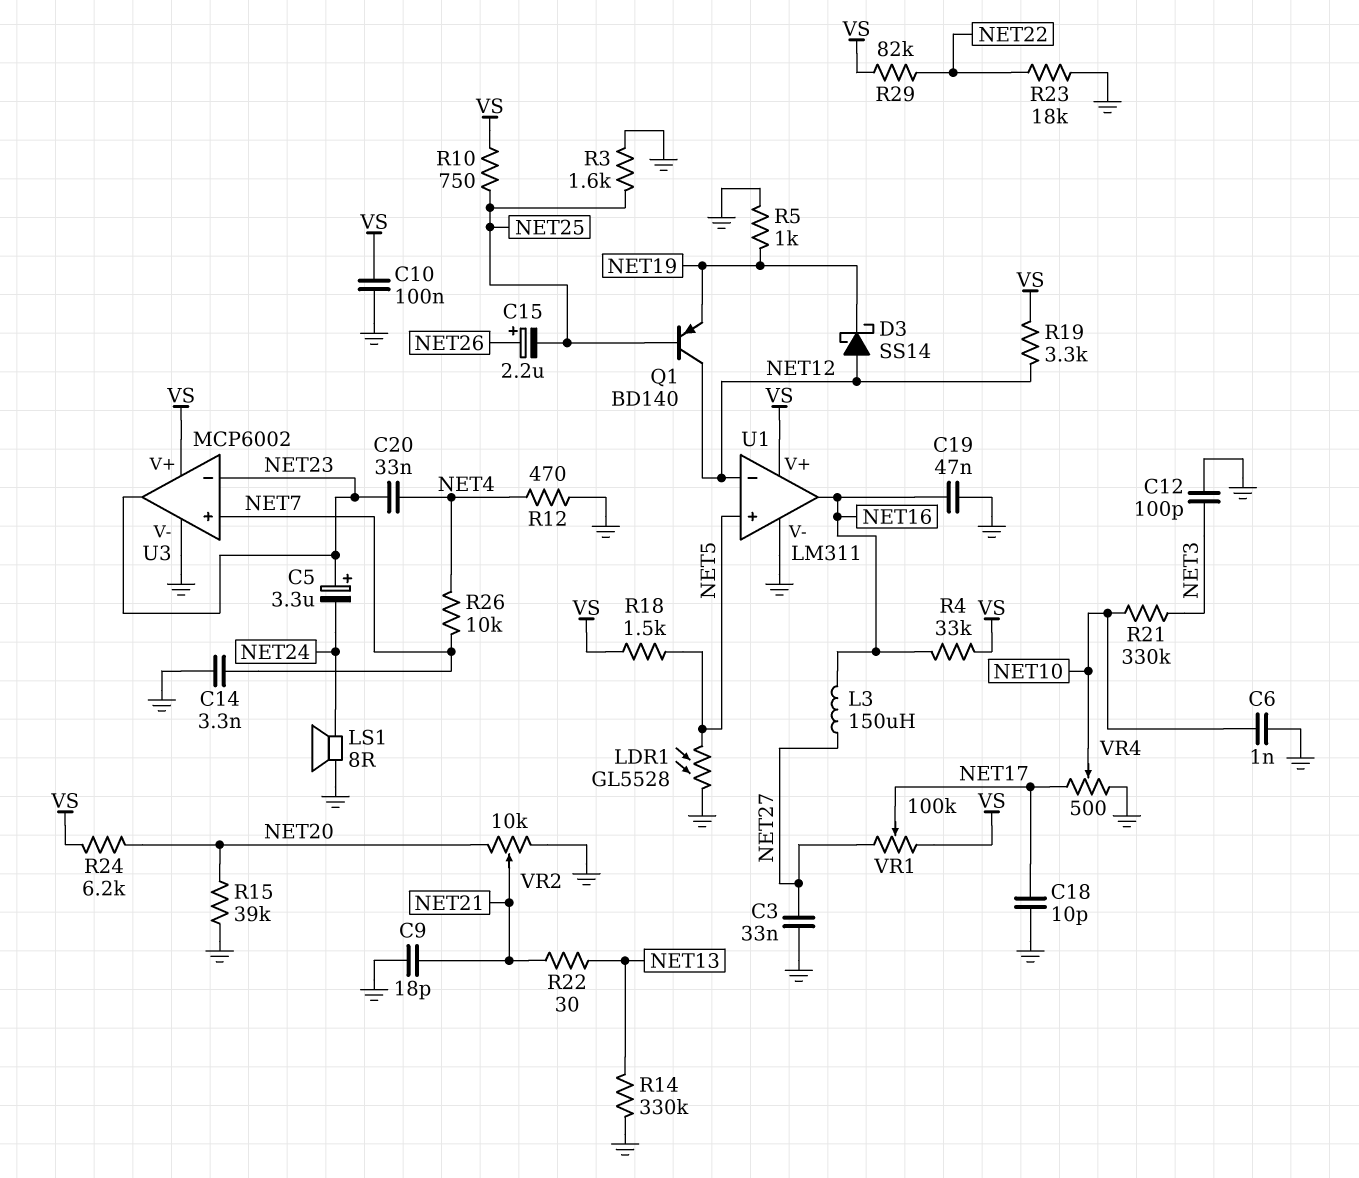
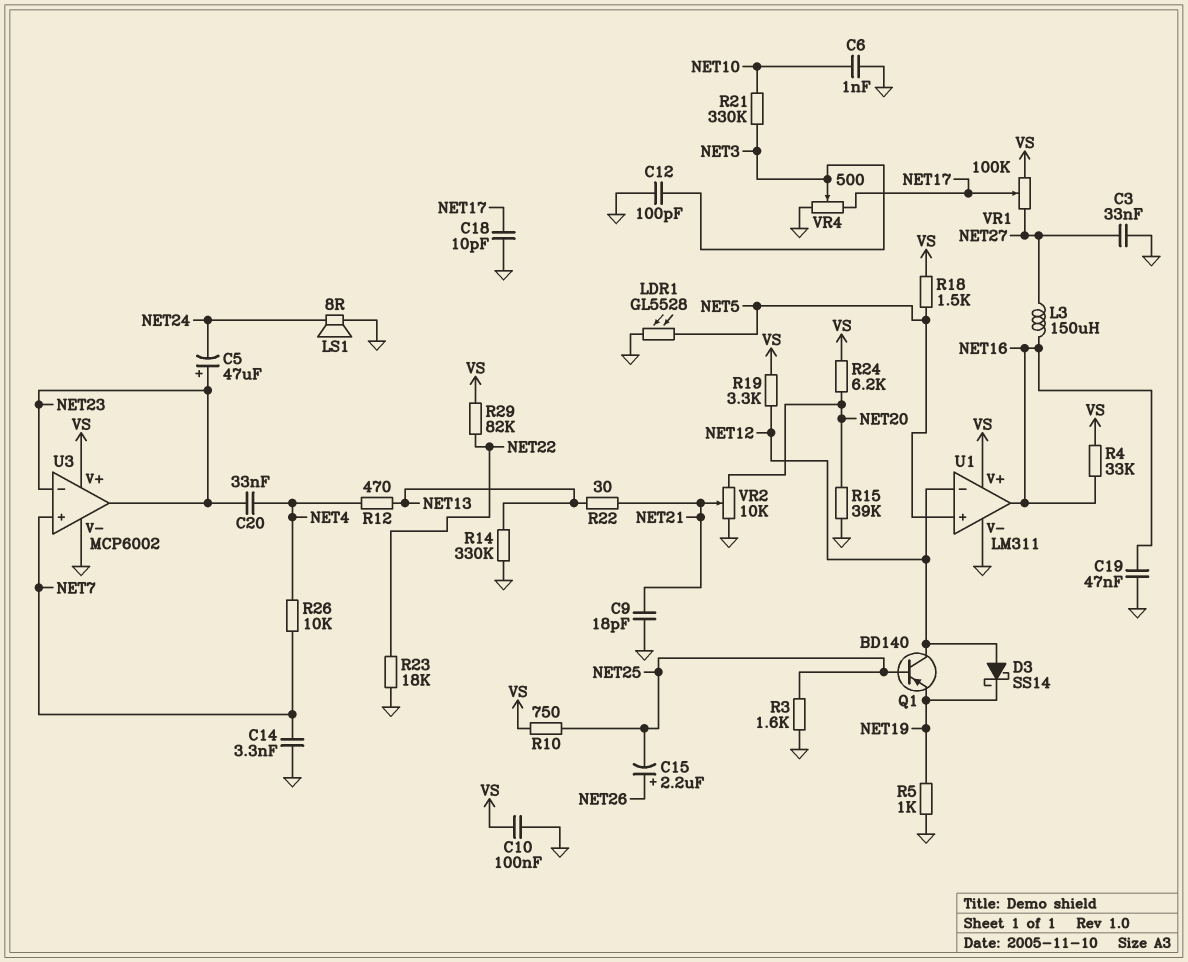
C5: 3.3uF (plus NET23, minus NET24) -> 47uF (plus NET23, minus NET24)
R12: 470 (GND, NET4) -> 470 (NET4, NET13)
VR4: 500 (GND, NET17, wiper NET10) -> 500 (GND, NET17, wiper NET3)

